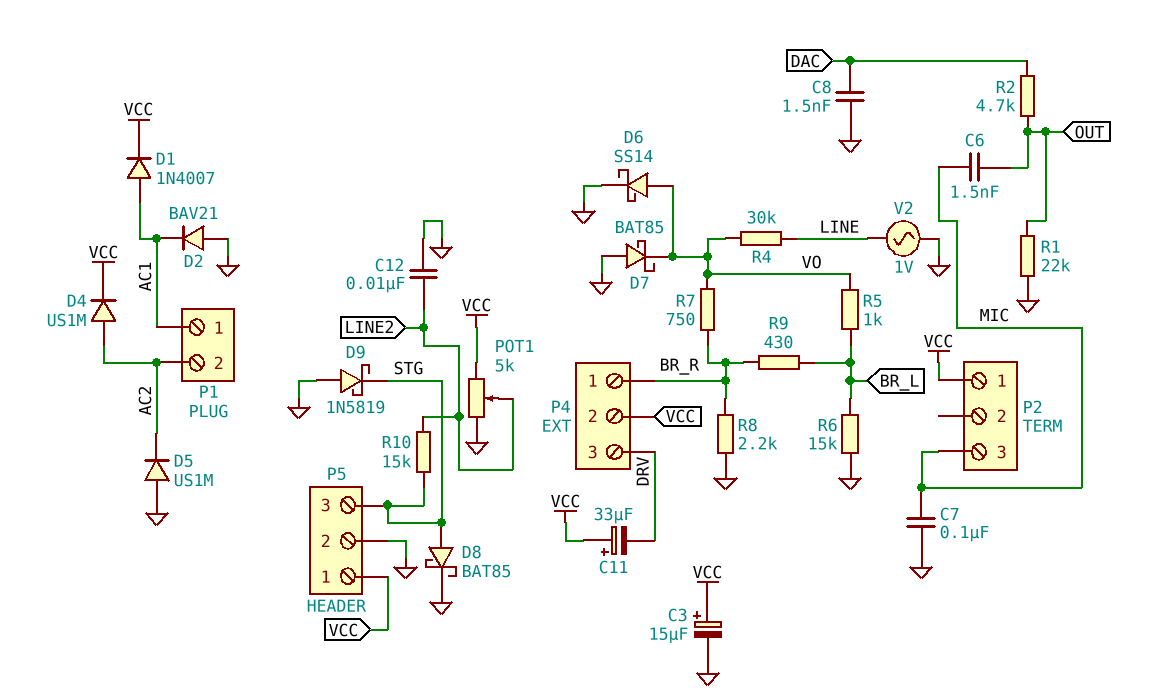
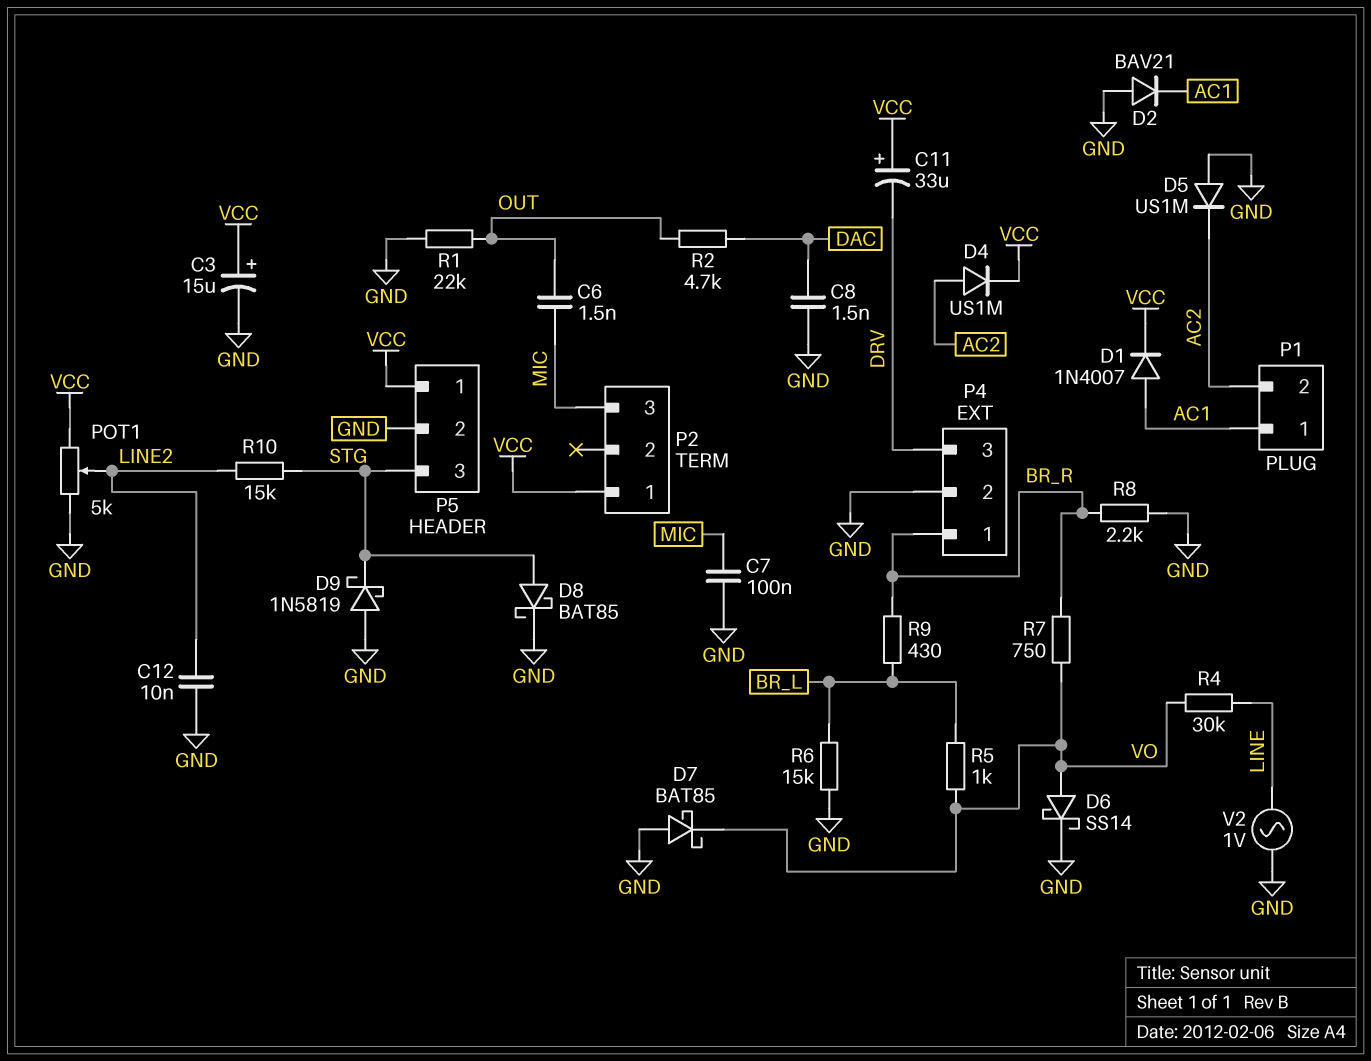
P4 pin 2: VCC -> GND

